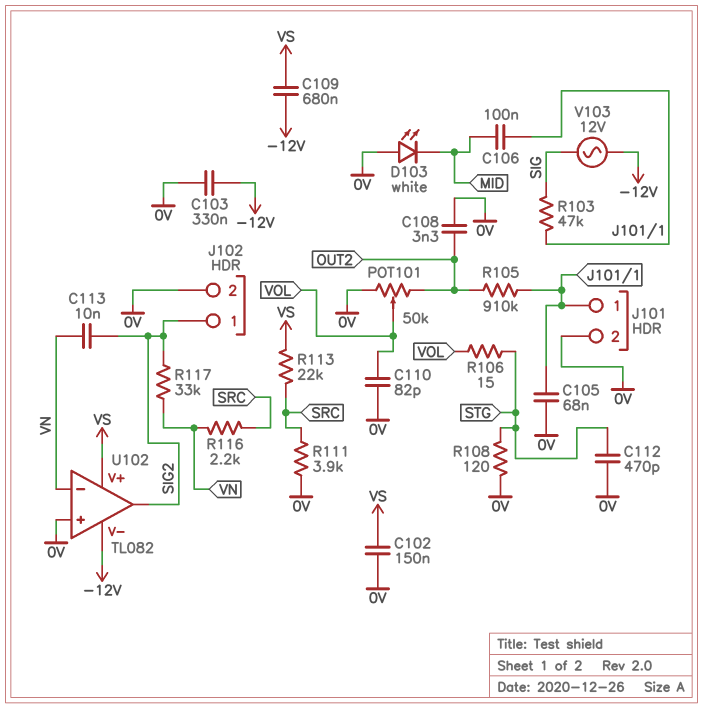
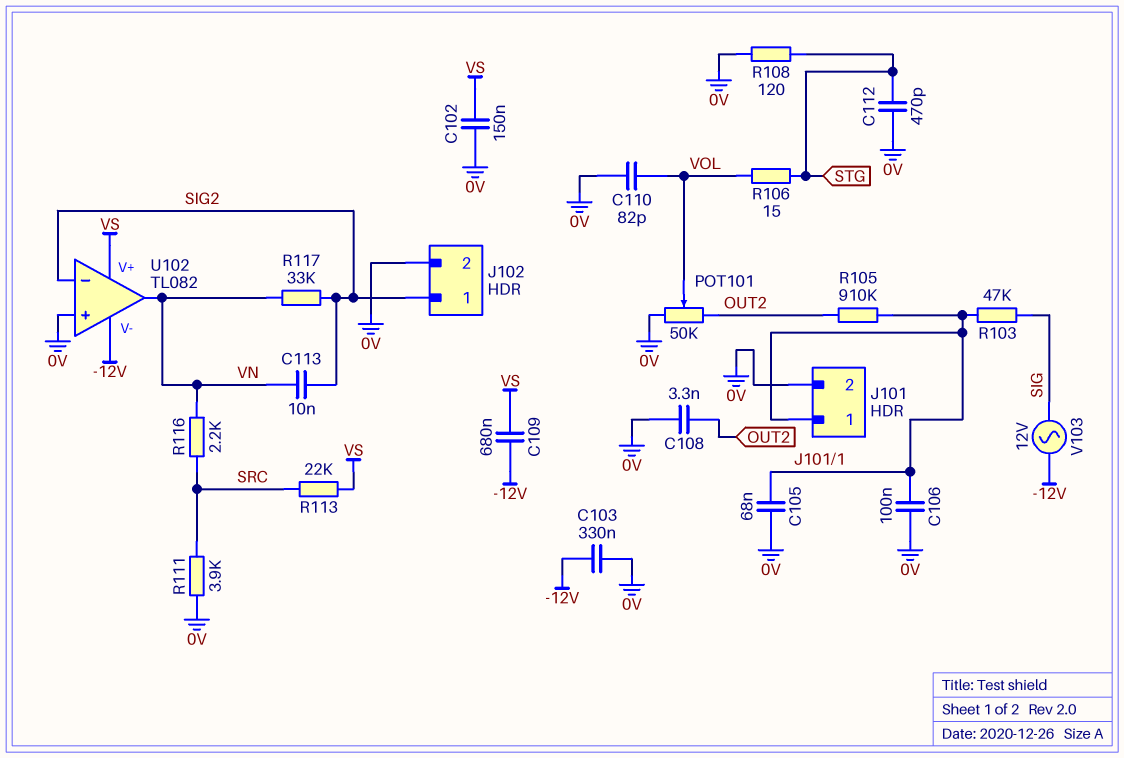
C106: 100nF (J101/1, MID) -> 100nF (0V, J101/1)
D103: LED white (A 0V, K MID) -> none
U102 pin in-: VN -> SIG2
U102 pin out: SIG2 -> VN

